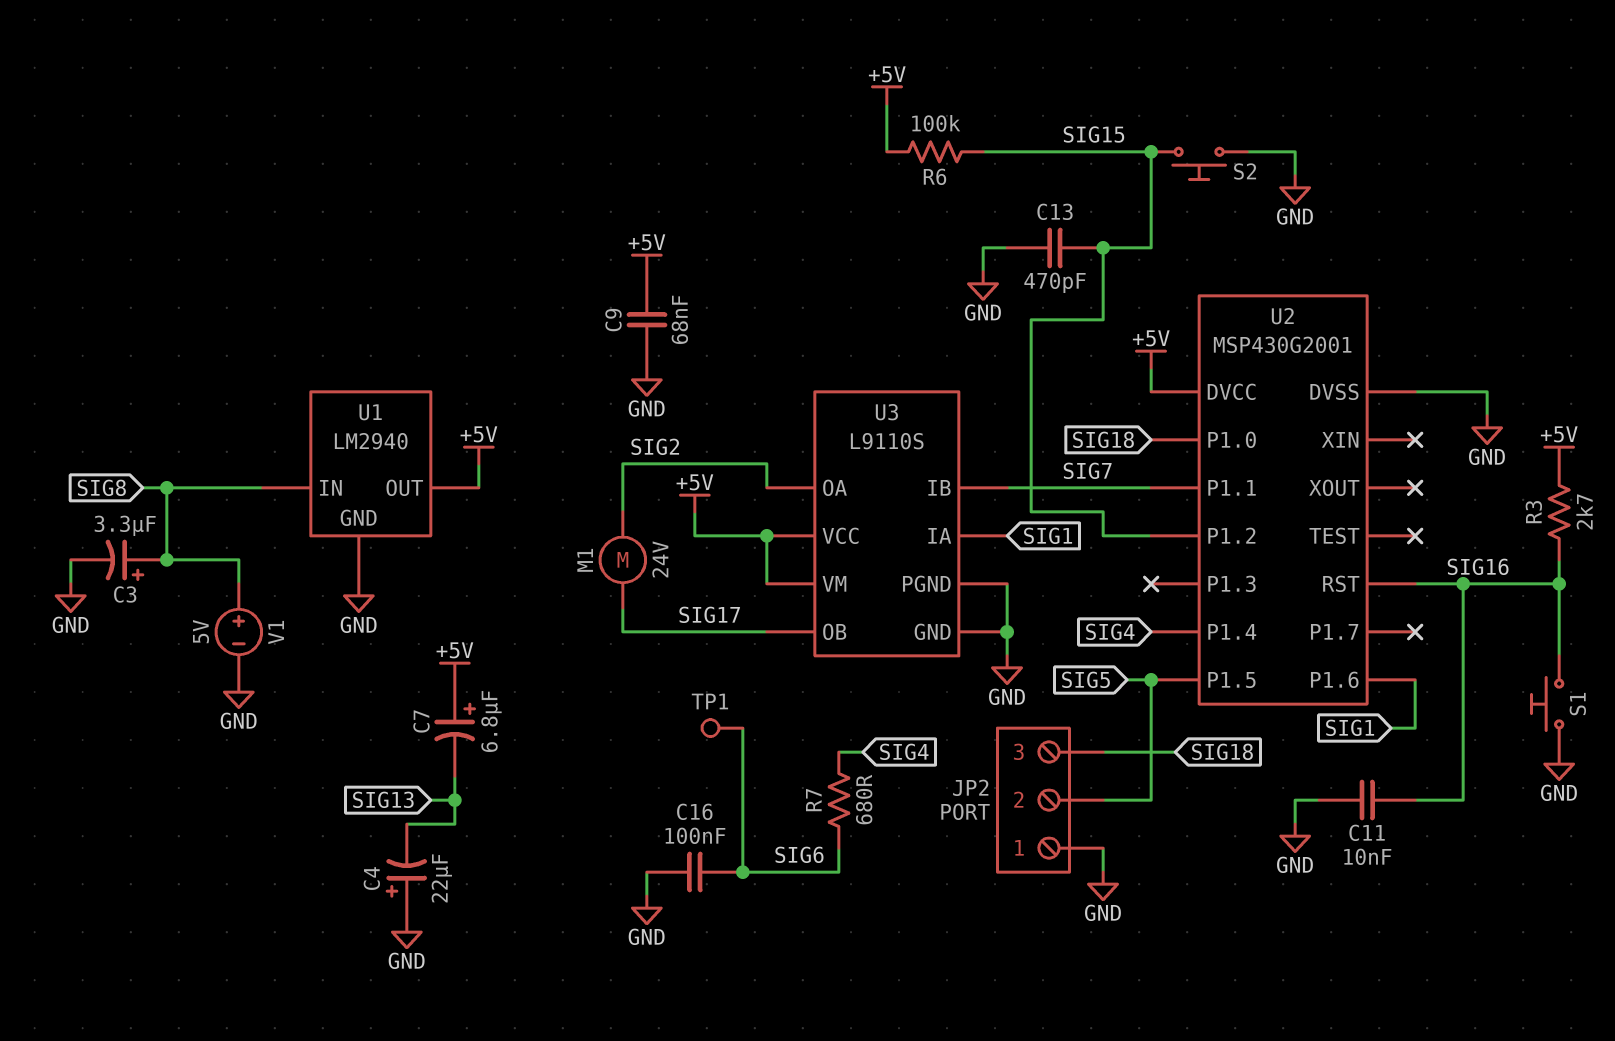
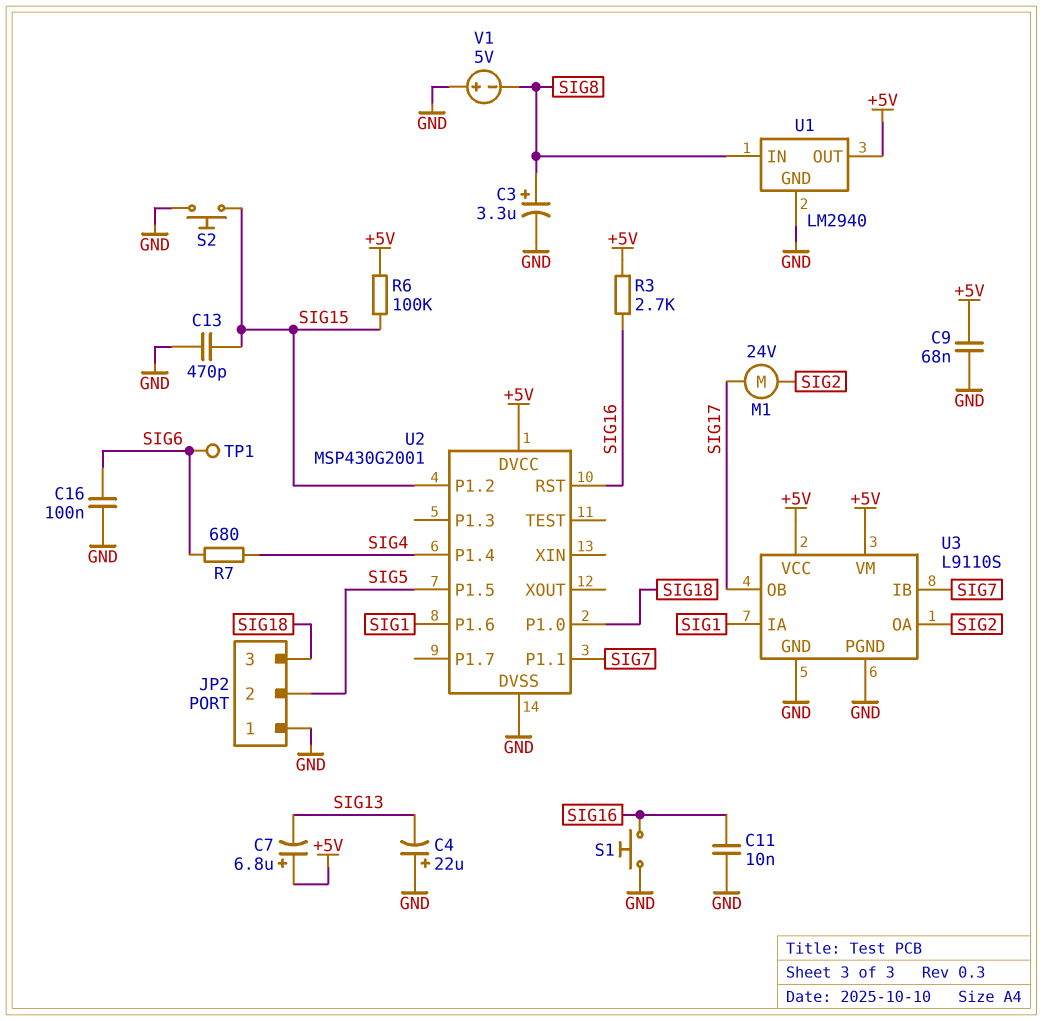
V1: 5V (plus SIG8, minus GND) -> 5V (plus GND, minus SIG8)

